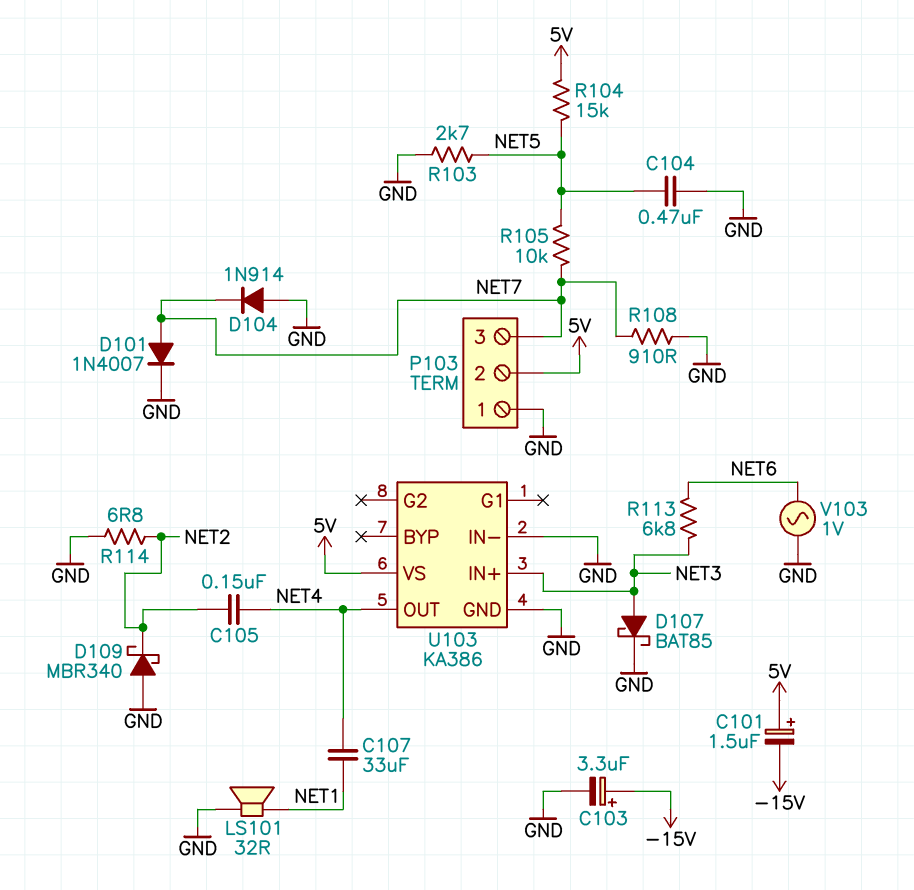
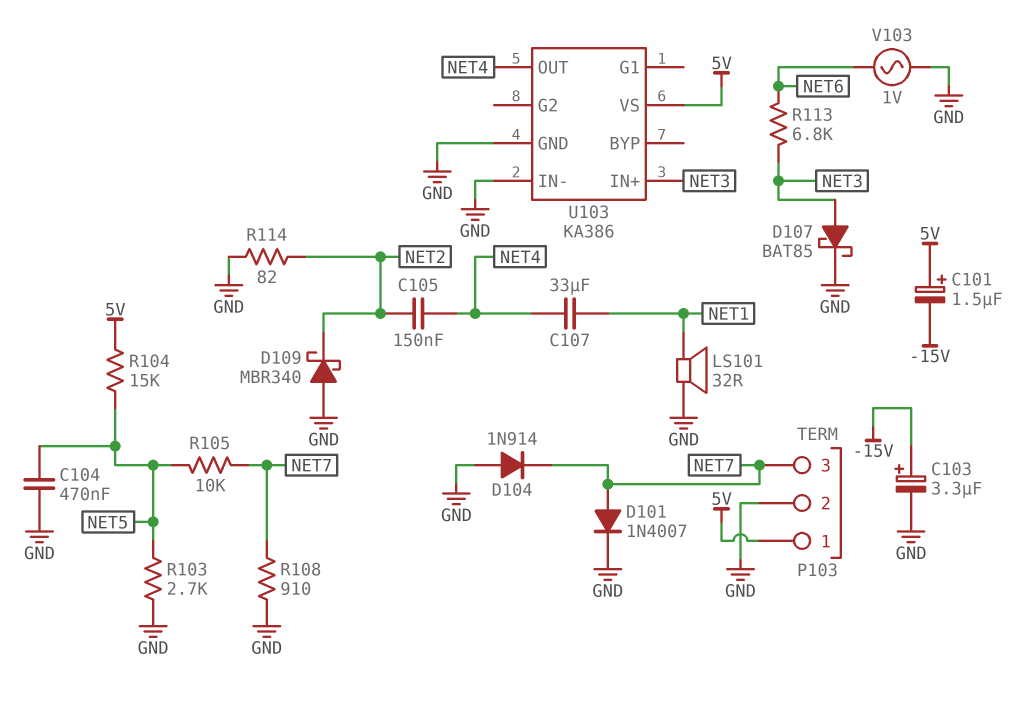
P103 pin 1: GND -> 5V
P103 pin 2: 5V -> GND
R114: 6.8 (GND, NET2) -> 82 (GND, NET2)

